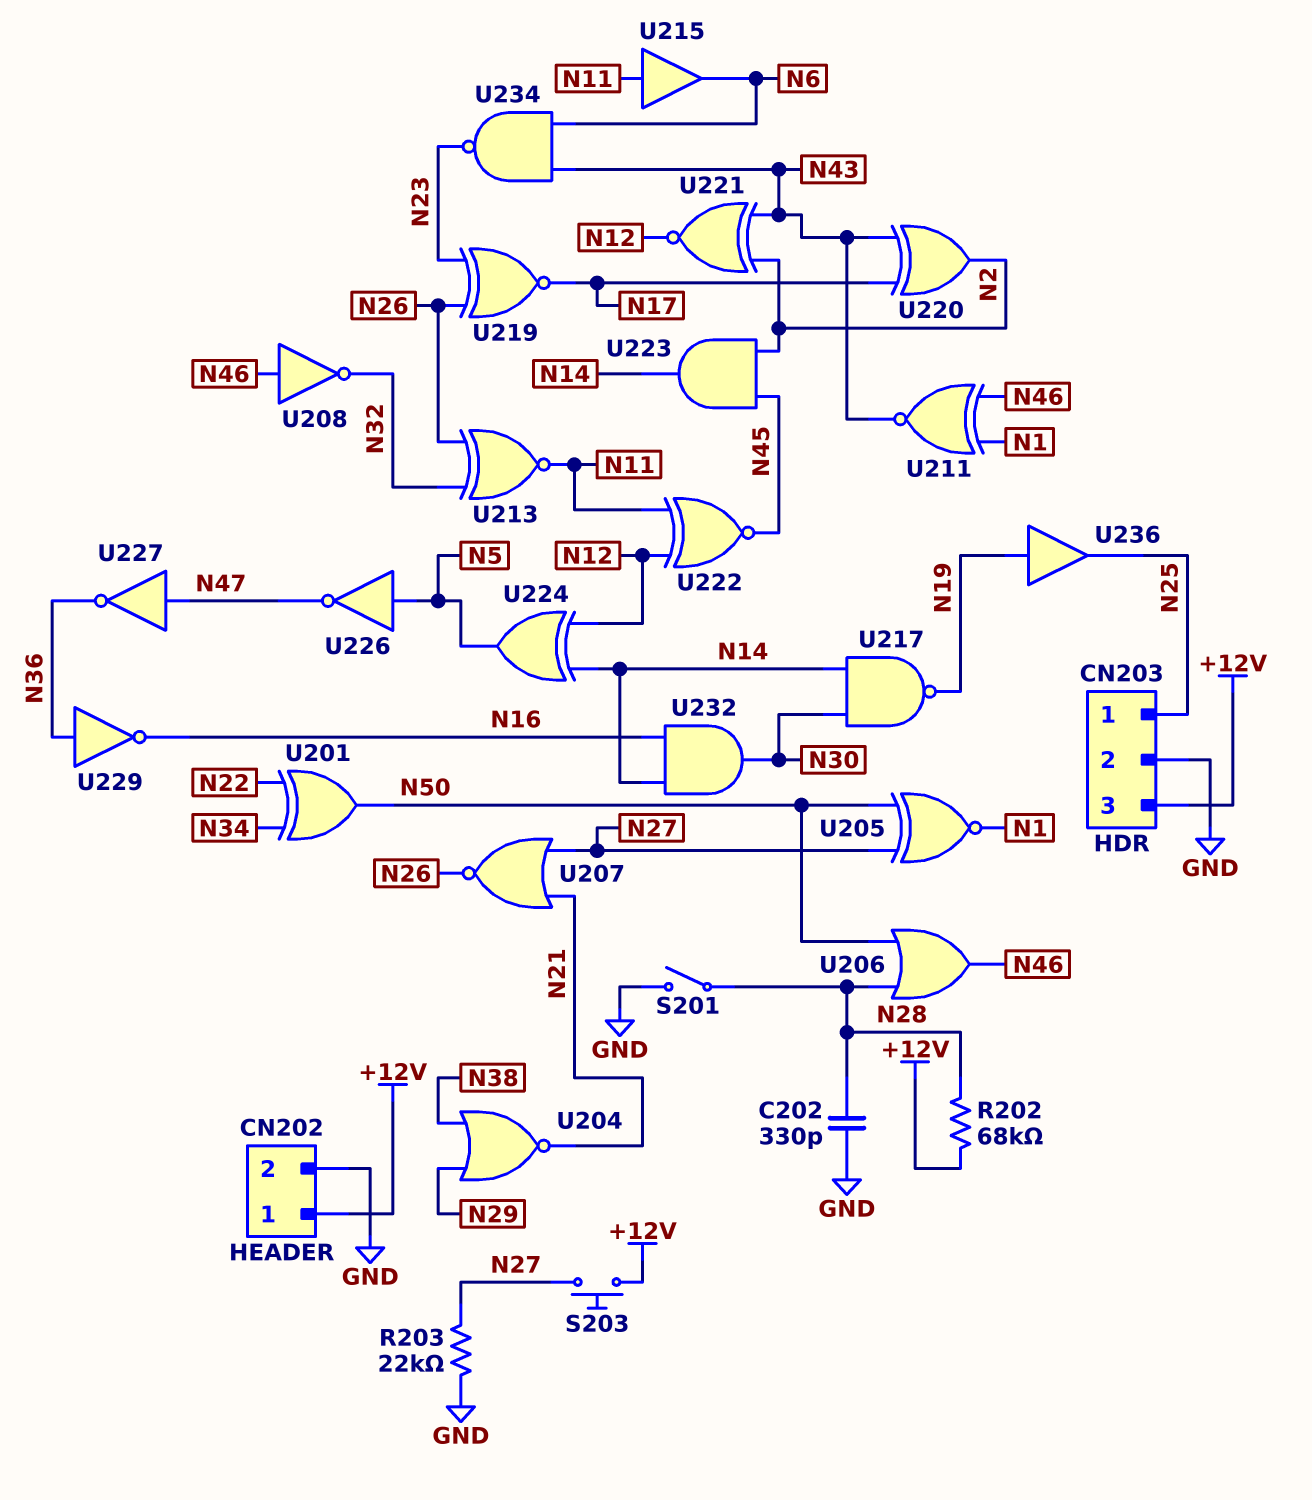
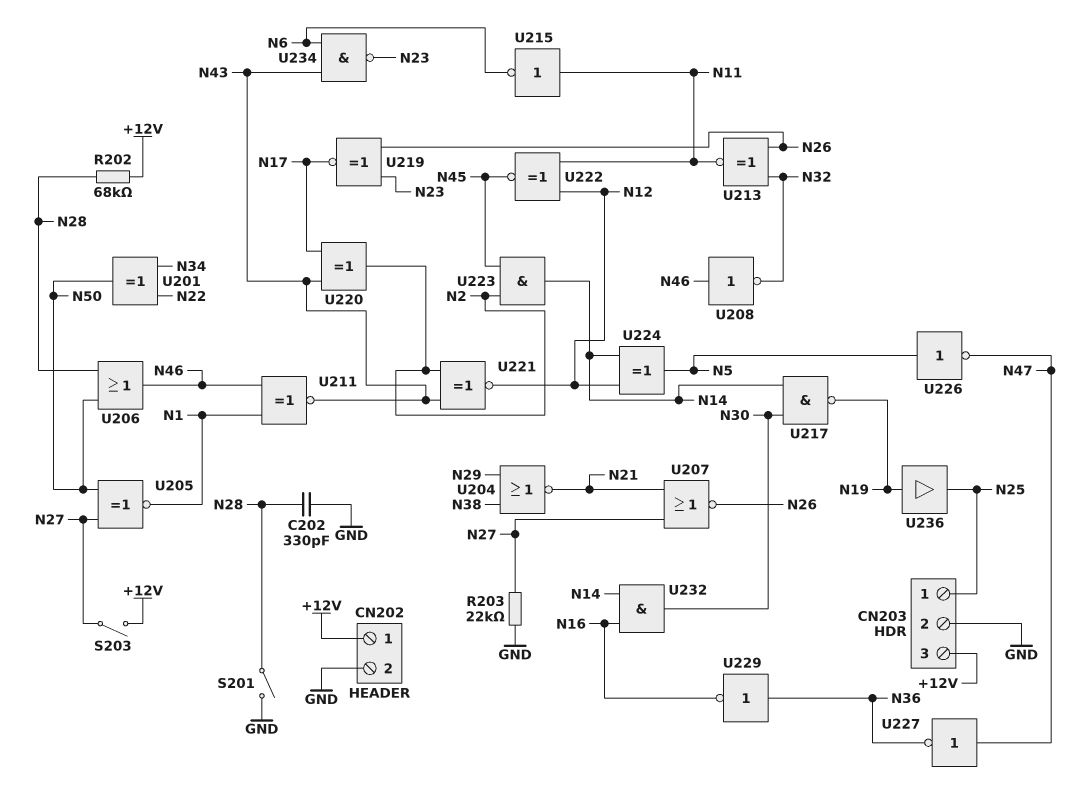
S203: button (+12V, N27) -> switch (+12V, N27)
U215: buffer (in N11, out N6) -> NOT (in N11, out N6)

